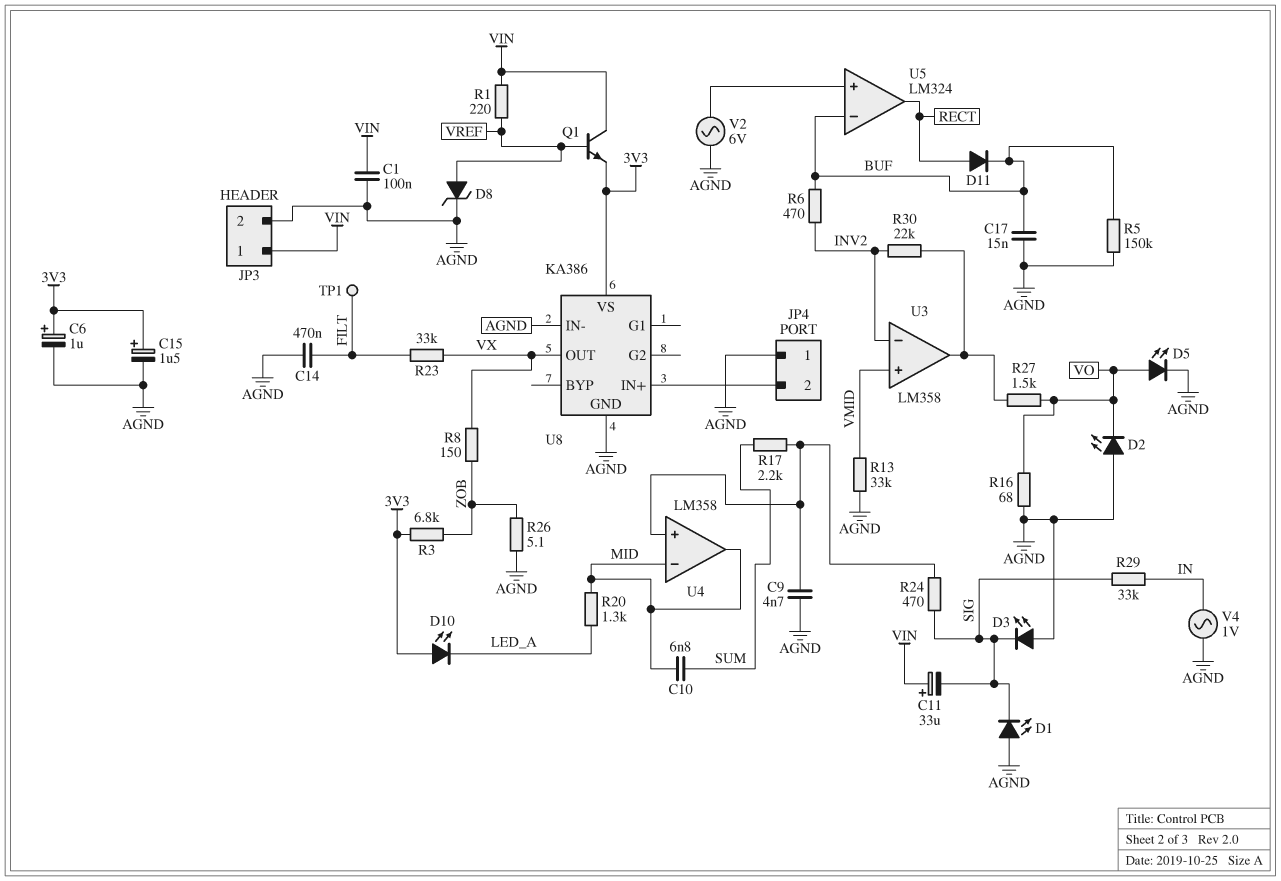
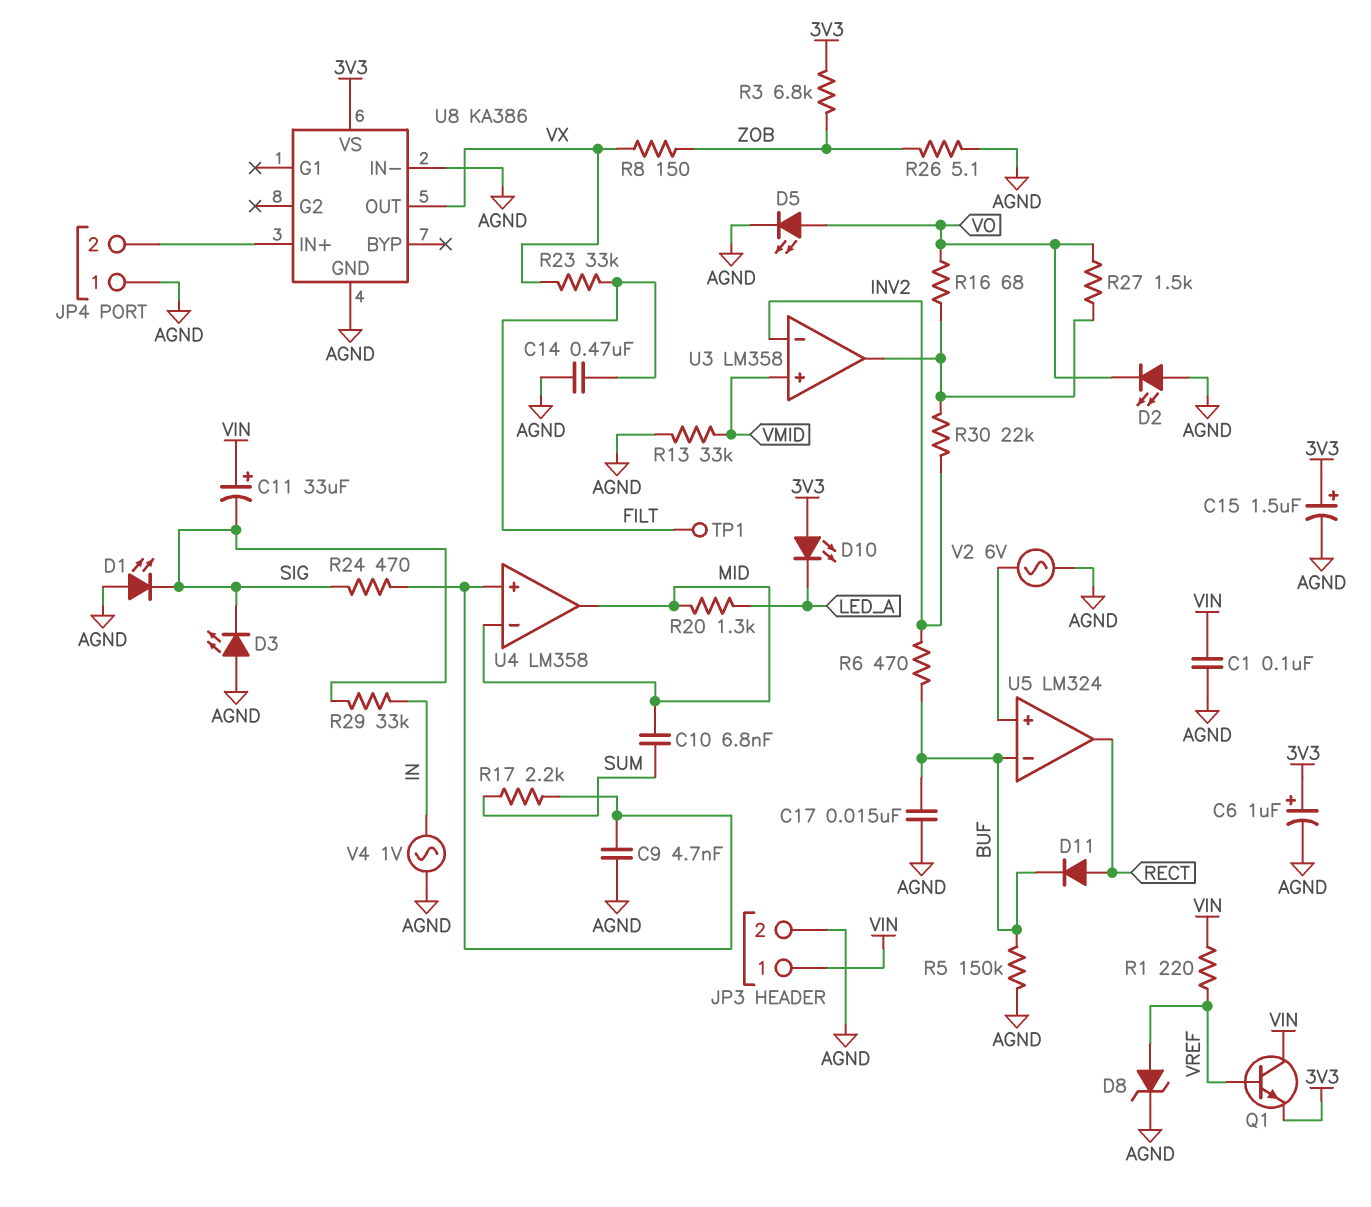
R16: 68 (AGND, VO) -> 68 (U3/out, VO)

